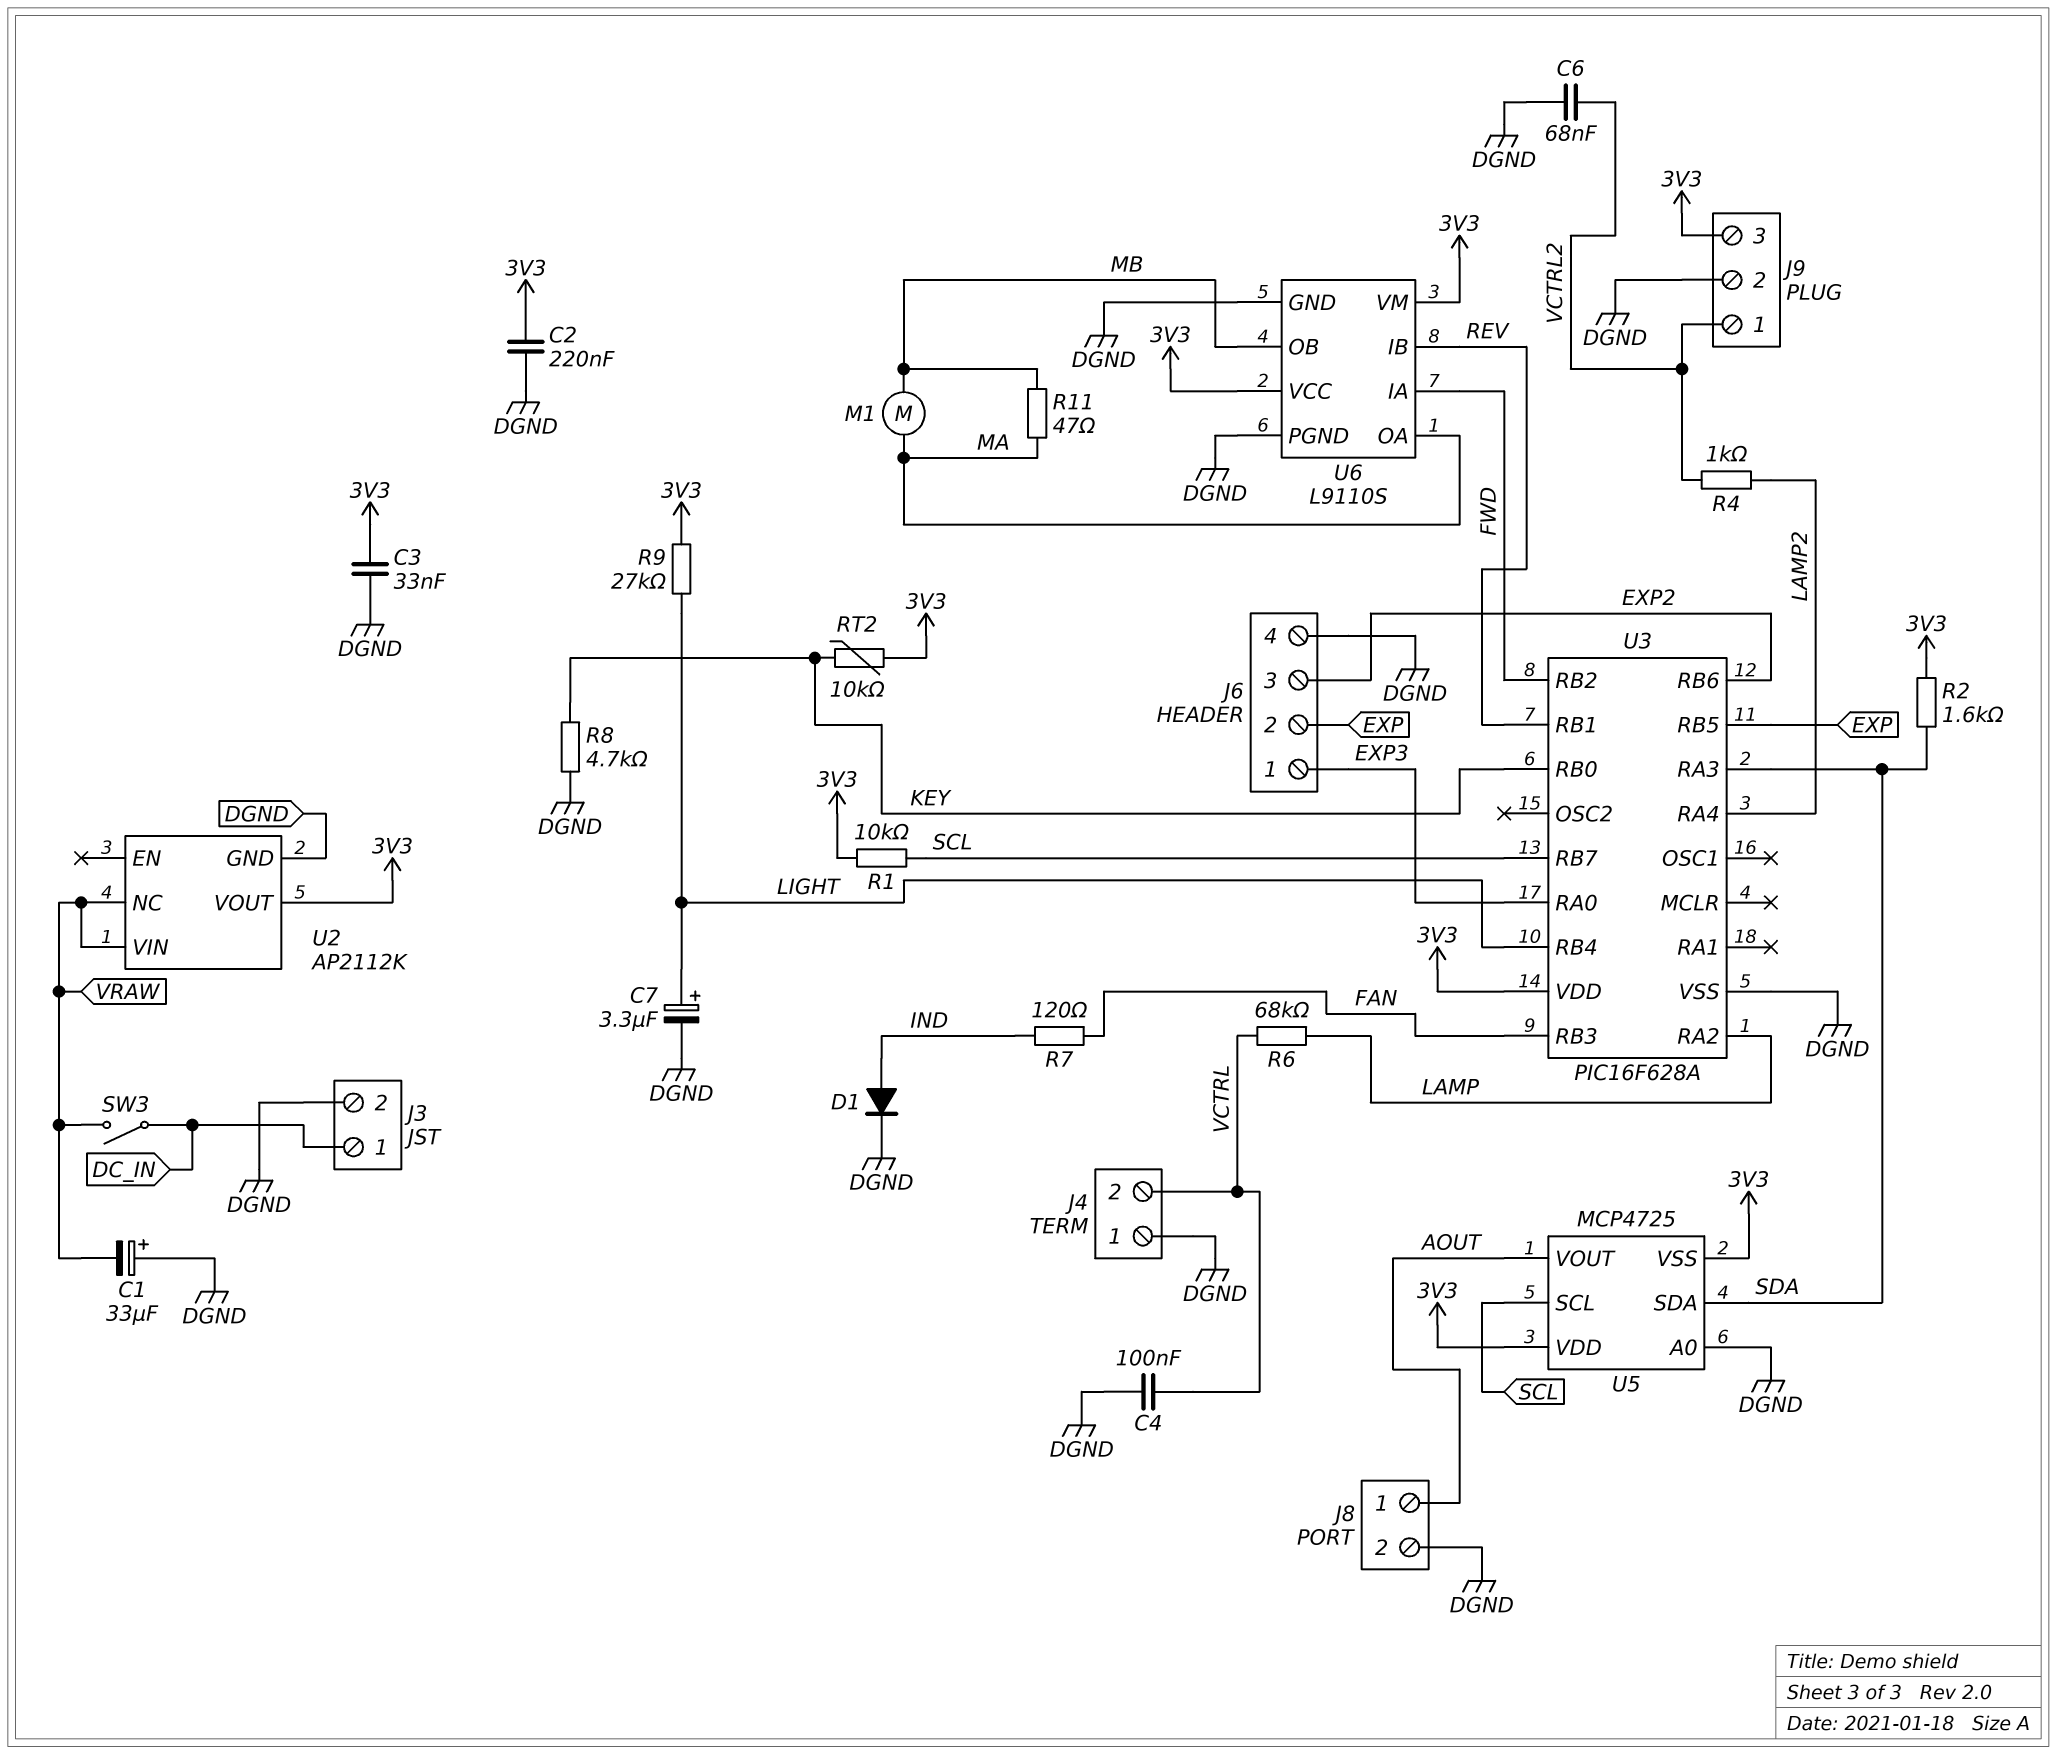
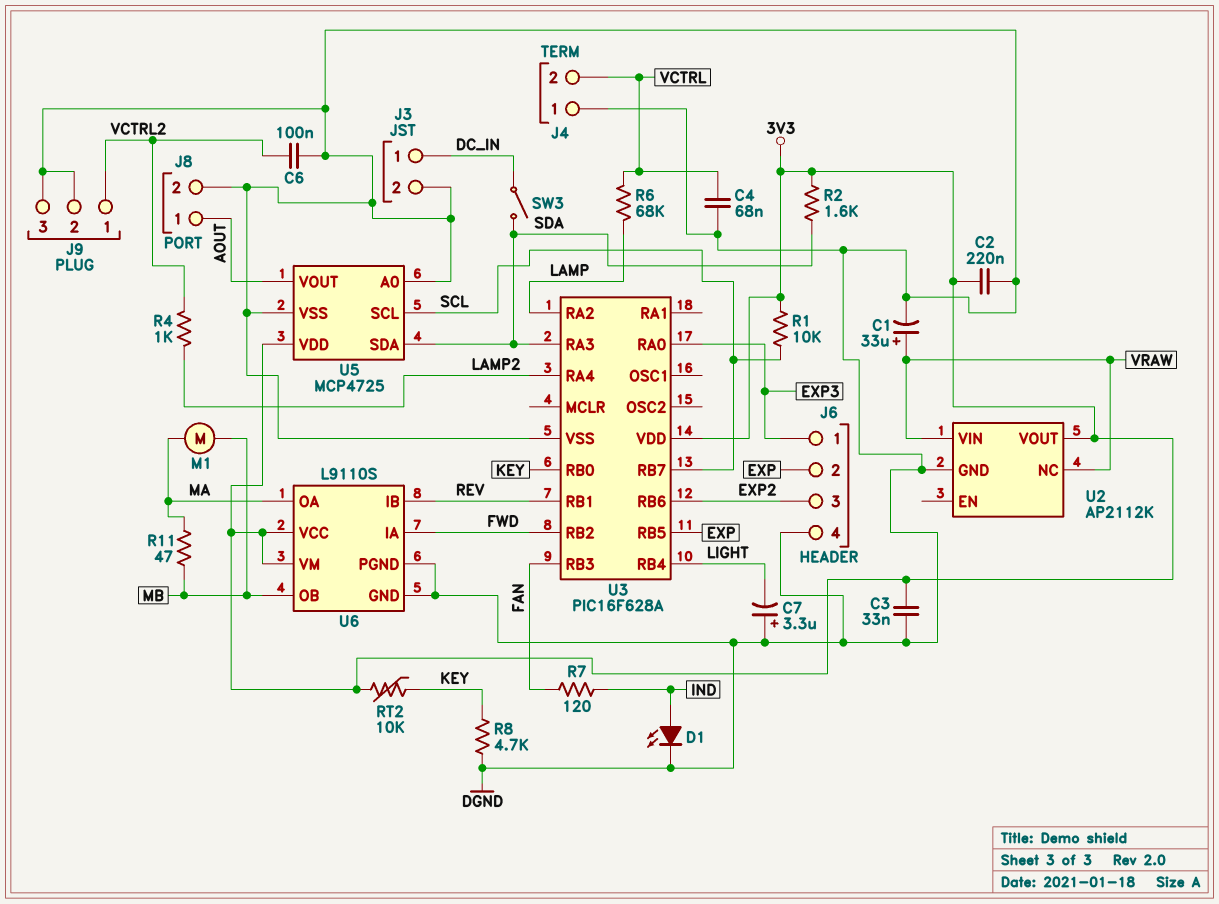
C1: 33uF (plus DGND, minus VRAW) -> 33uF (plus VRAW, minus DGND)
C4: 100nF (DGND, VCTRL) -> 68nF (DGND, VCTRL)
C6: 68nF (DGND, VCTRL2) -> 100nF (DGND, VCTRL2)
C7: 3.3uF (plus LIGHT, minus DGND) -> 3.3uF (plus DGND, minus LIGHT)
D1: diode (A IND, K DGND) -> LED (A IND, K DGND)
J9 pin 3: 3V3 -> DGND
R9: 27k (3V3, LIGHT) -> none
SW3: switch (DC_IN, VRAW) -> switch (DC_IN, SDA)
U5 pin VSS: 3V3 -> DGND

